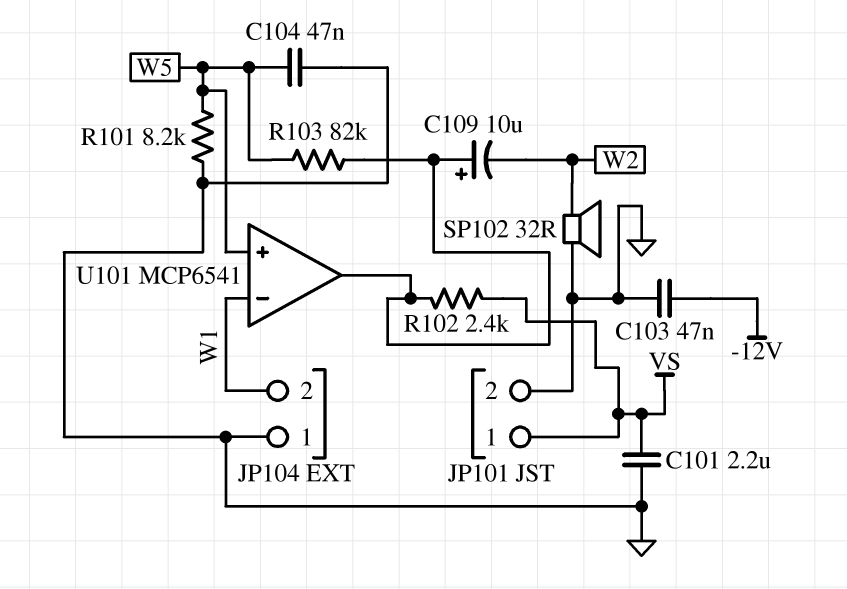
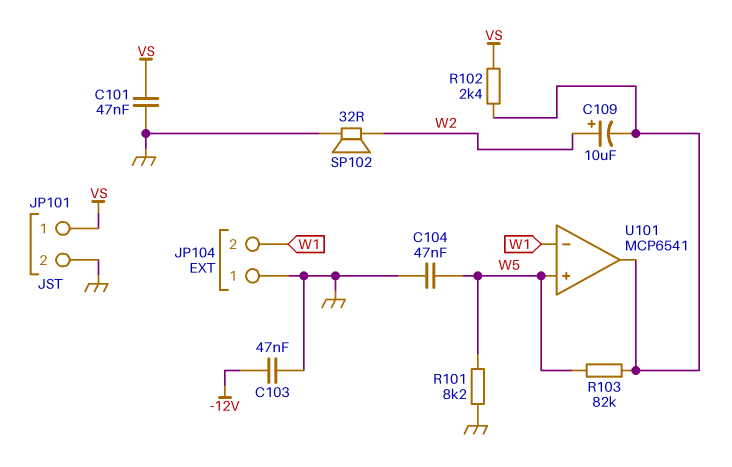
C101: 2.2uF (GND, VS) -> 47nF (GND, VS)
C109: 10uF (plus U101/out, minus W2) -> 10uF (plus W2, minus U101/out)

